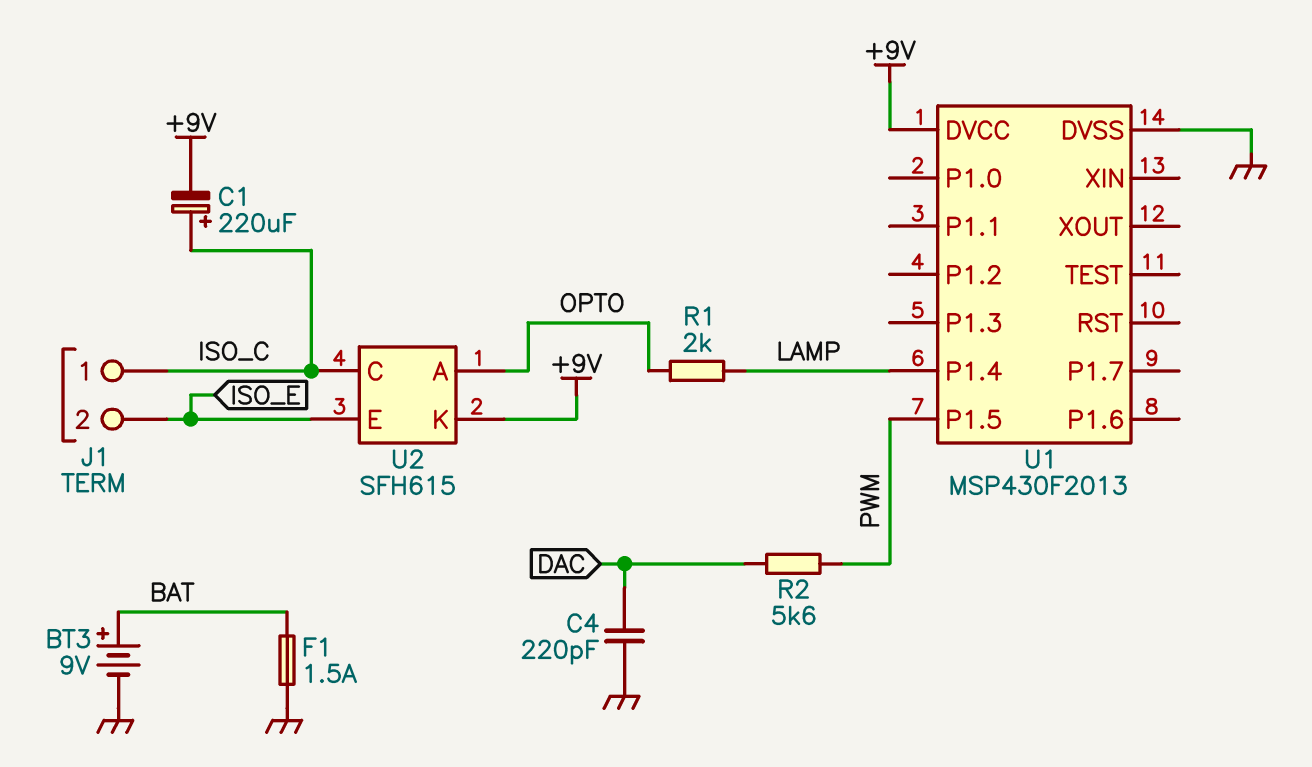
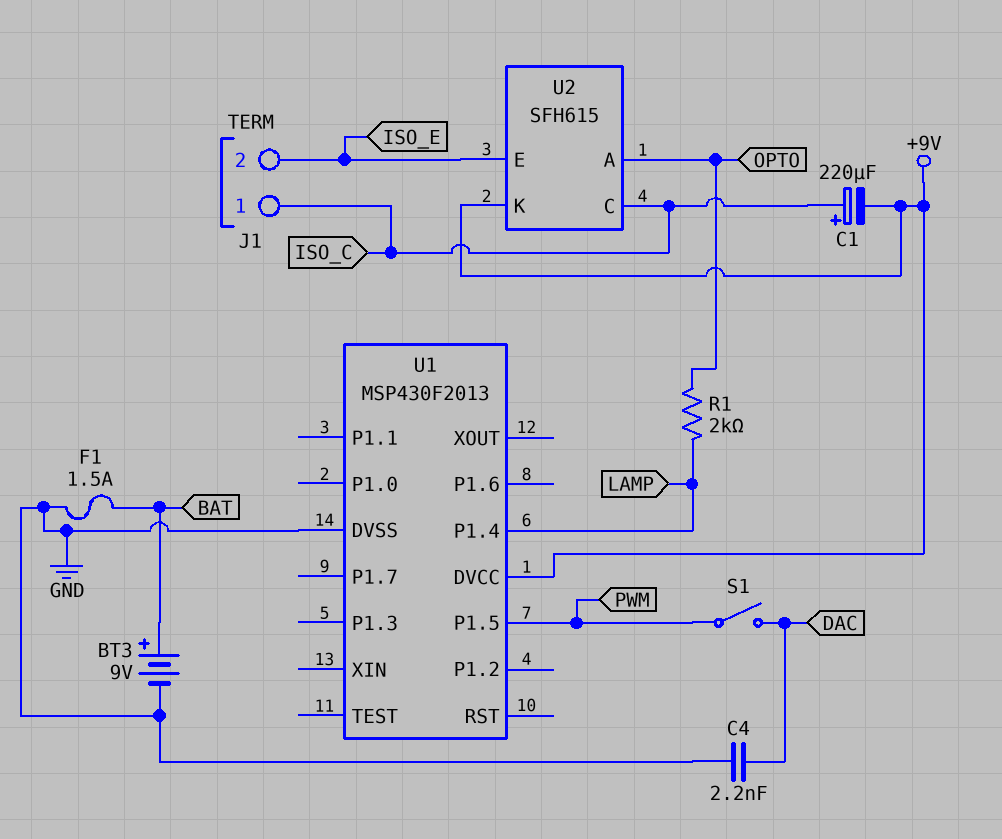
C4: 220pF (DAC, GND) -> 2.2nF (DAC, GND)
R2: 5.6k (DAC, PWM) -> none
S1: none -> switch (DAC, PWM)

